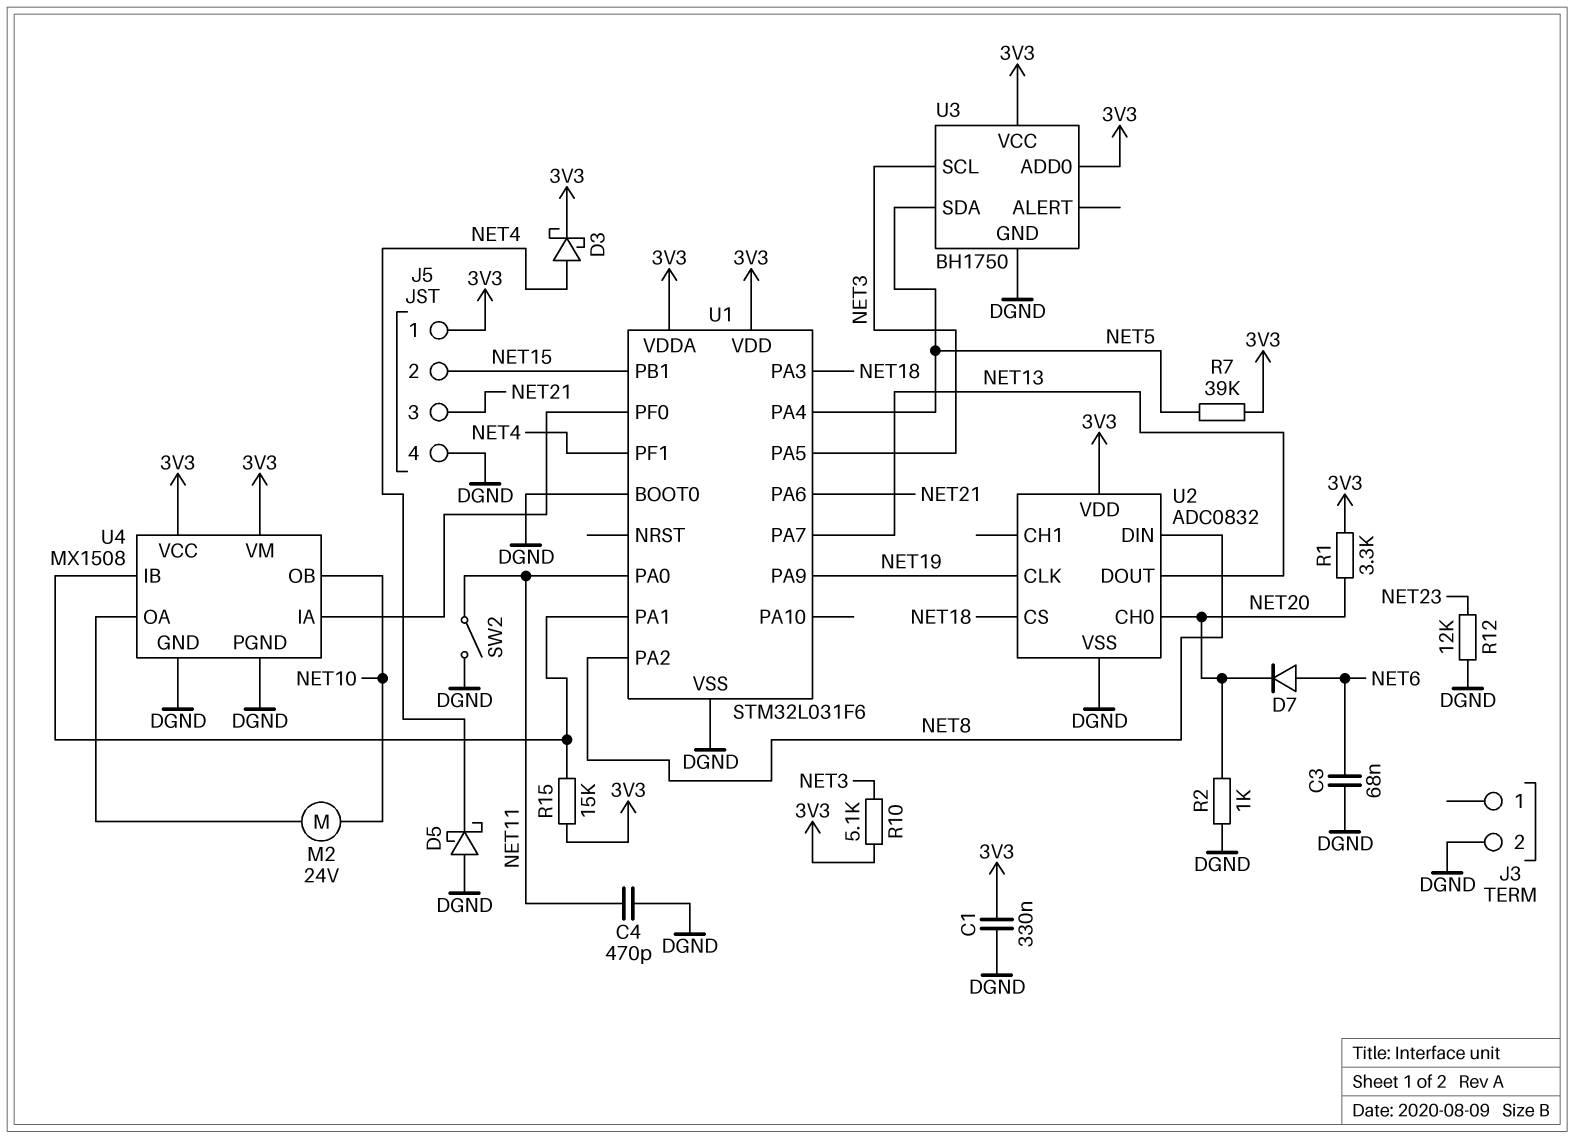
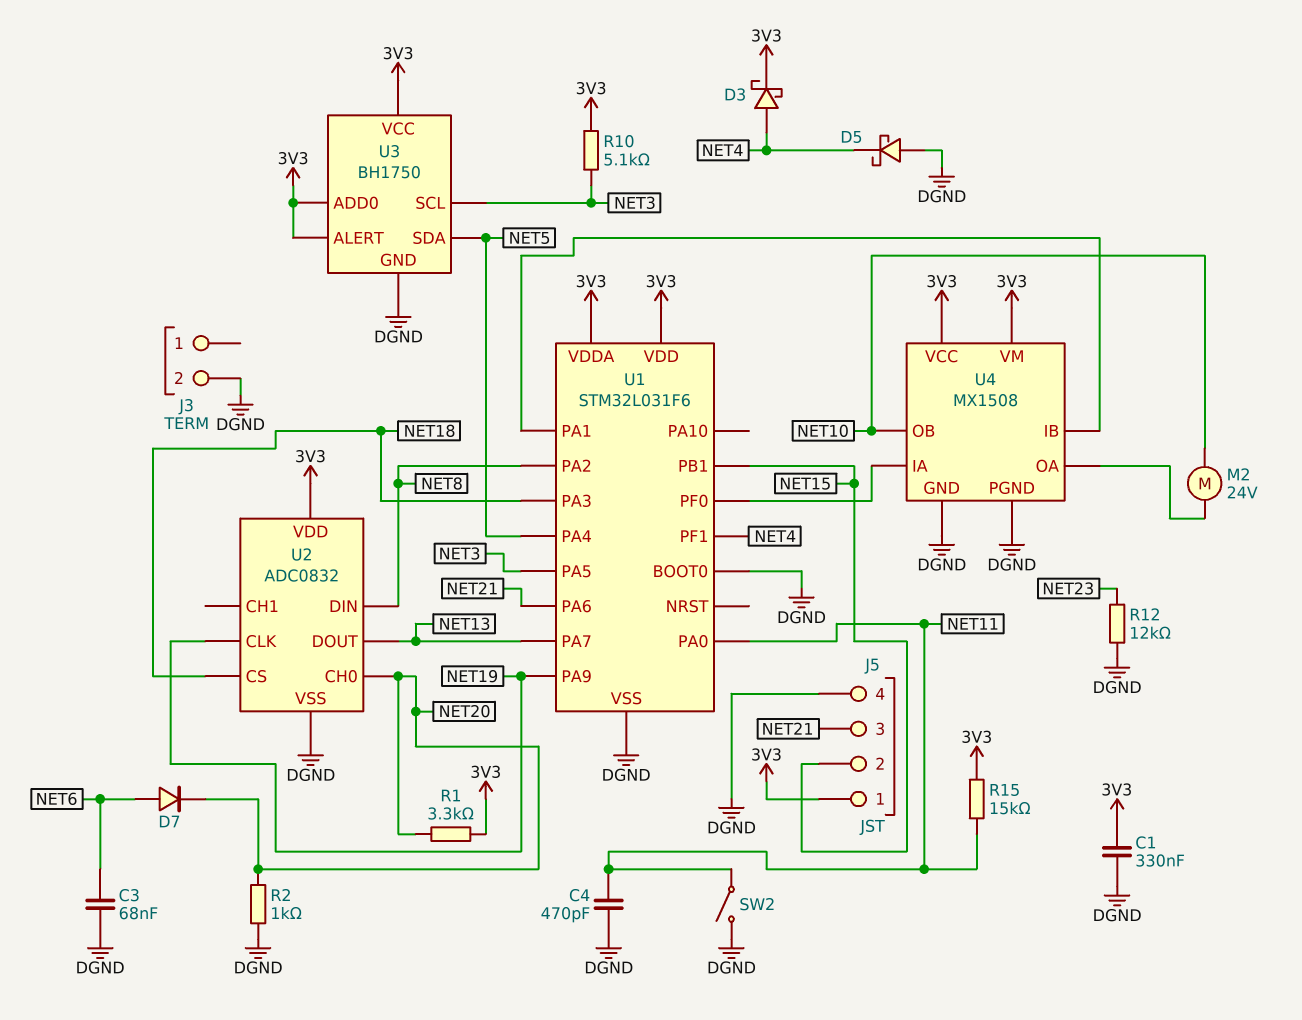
R7: 39k (3V3, NET5) -> none
R15: 15k (3V3, U1/PA1) -> 15k (3V3, NET11)
U3 pin ALERT: none -> 3V3

